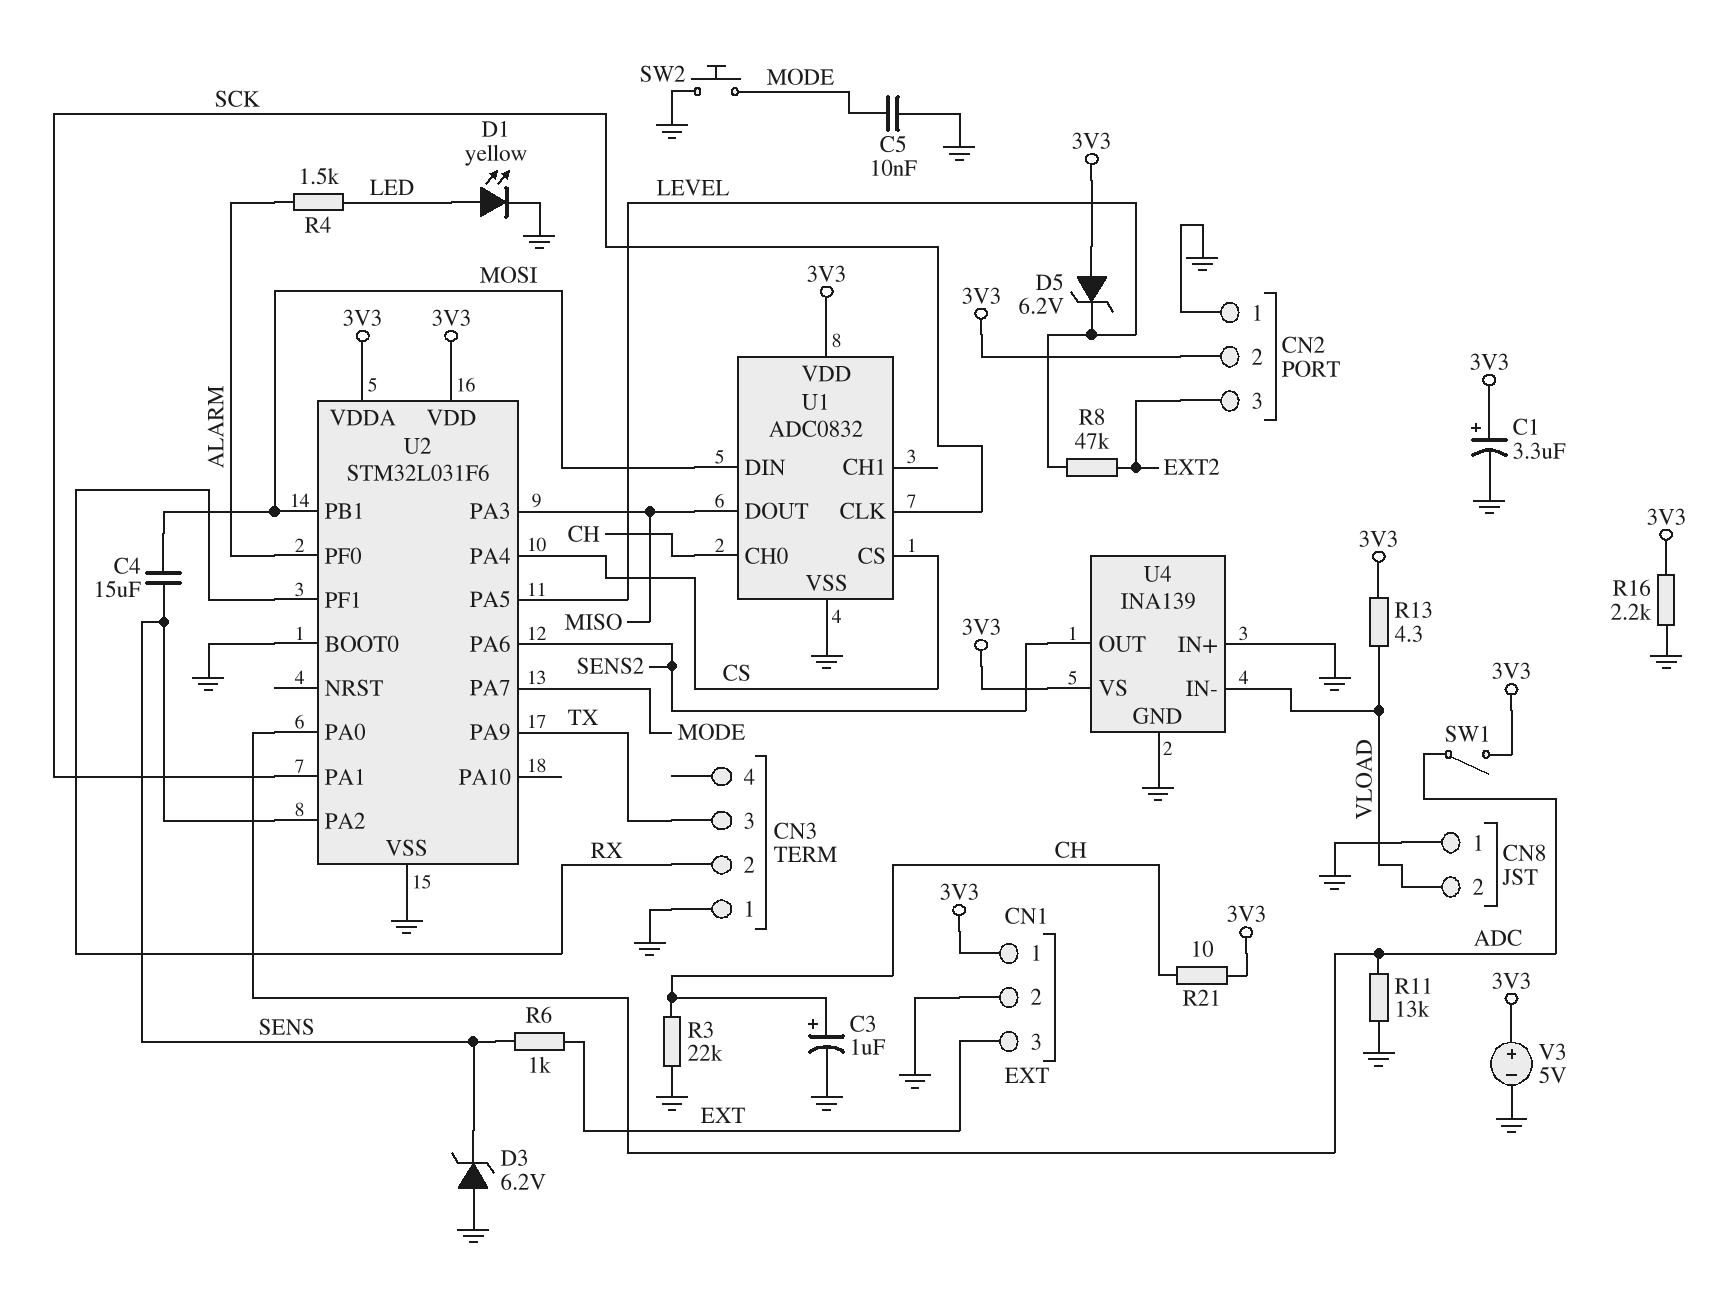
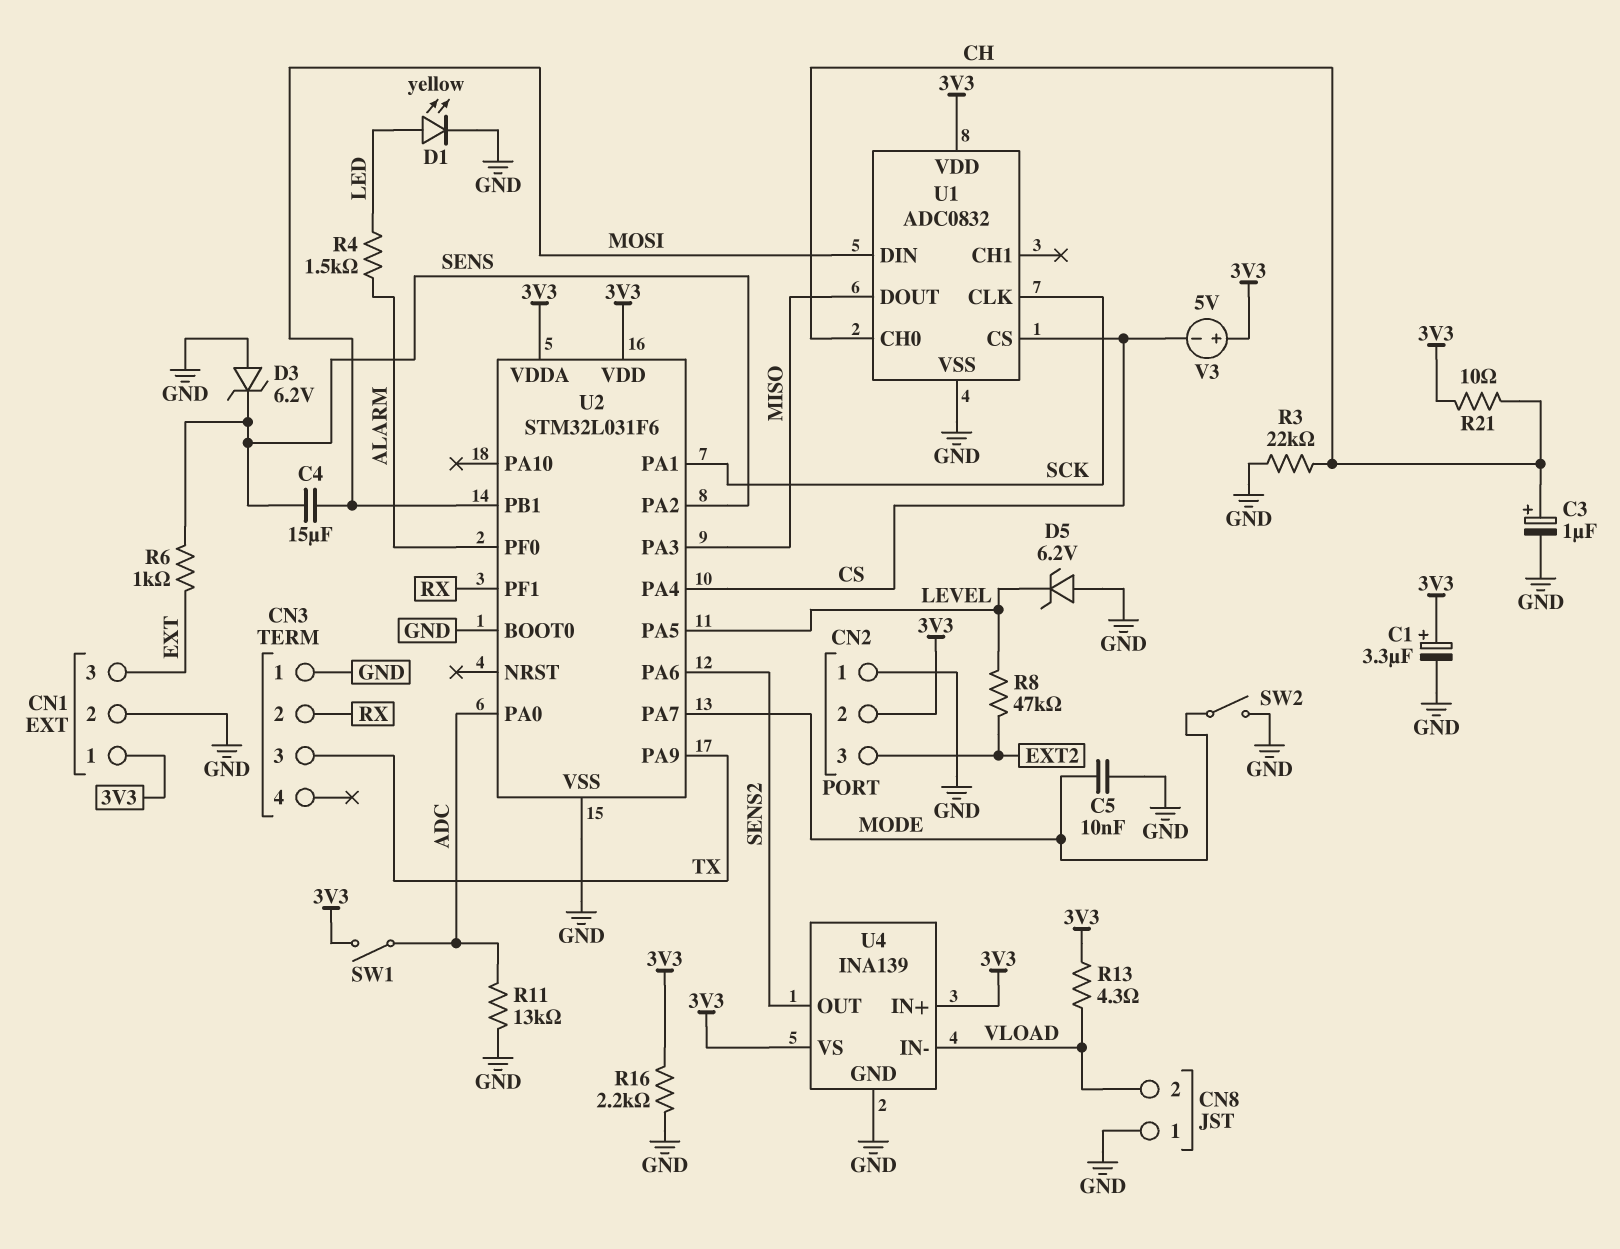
D5: zener 6.2V (A 3V3, K LEVEL) -> zener 6.2V (A GND, K LEVEL)
SW2: button (GND, MODE) -> switch (GND, MODE)
U4 pin IN+: GND -> 3V3
V3: 5V (plus 3V3, minus GND) -> 5V (plus 3V3, minus CS)

